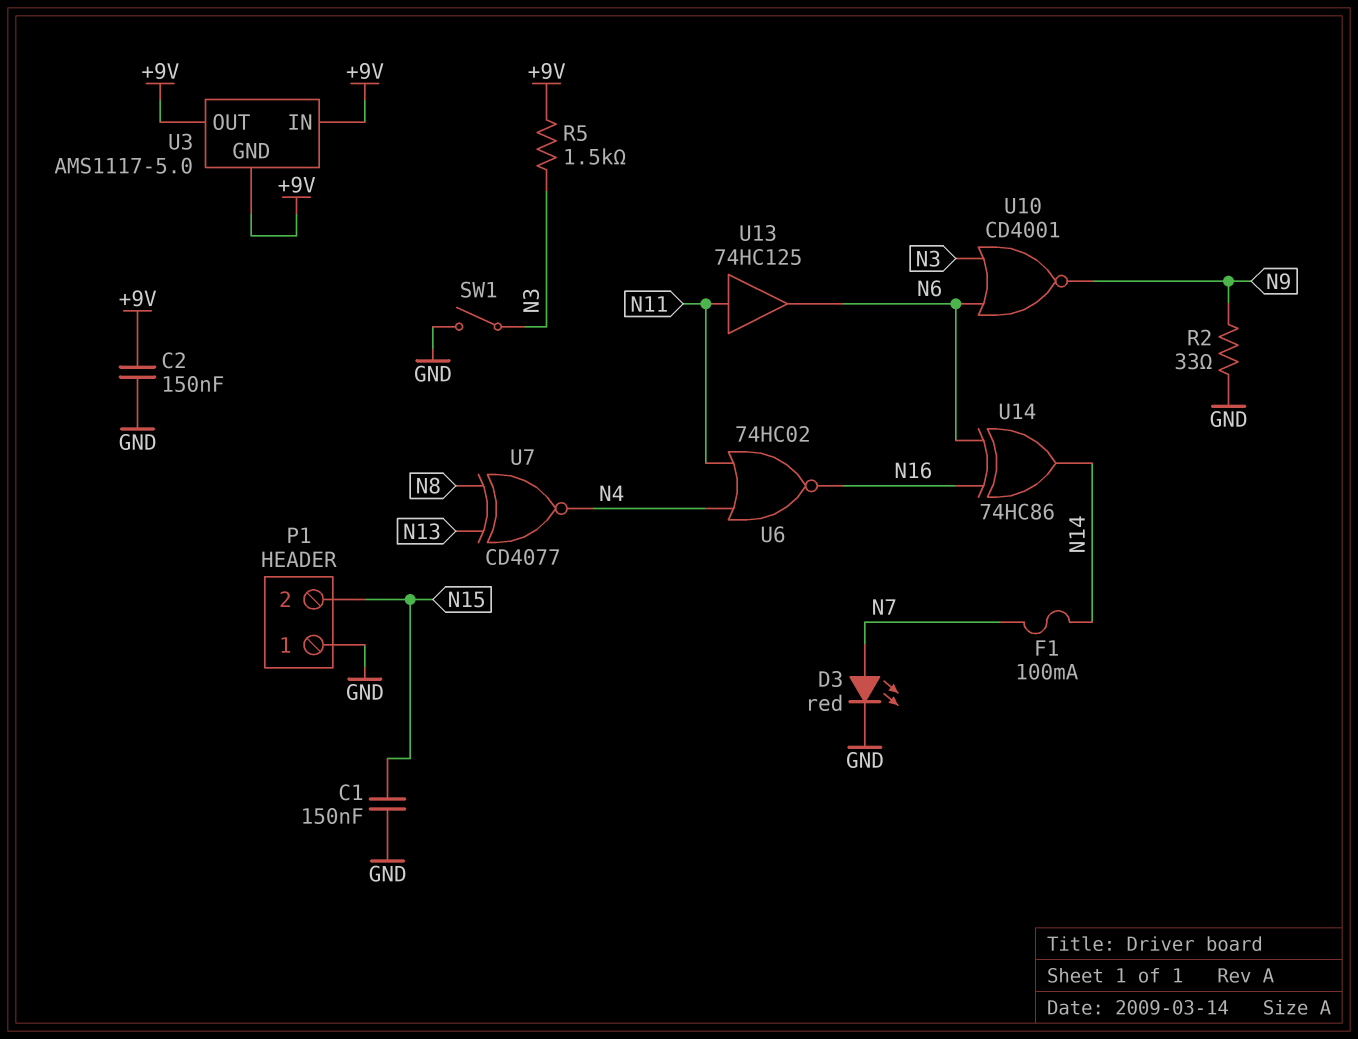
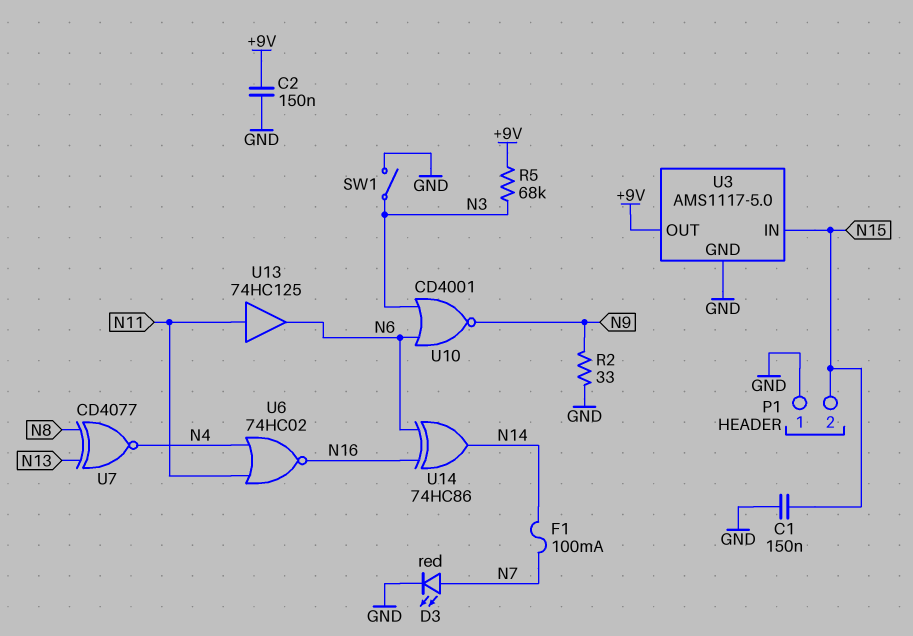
R5: 1.5k (+9V, N3) -> 68k (+9V, N3)
U3 pin GND: +9V -> GND
U3 pin IN: +9V -> N15

